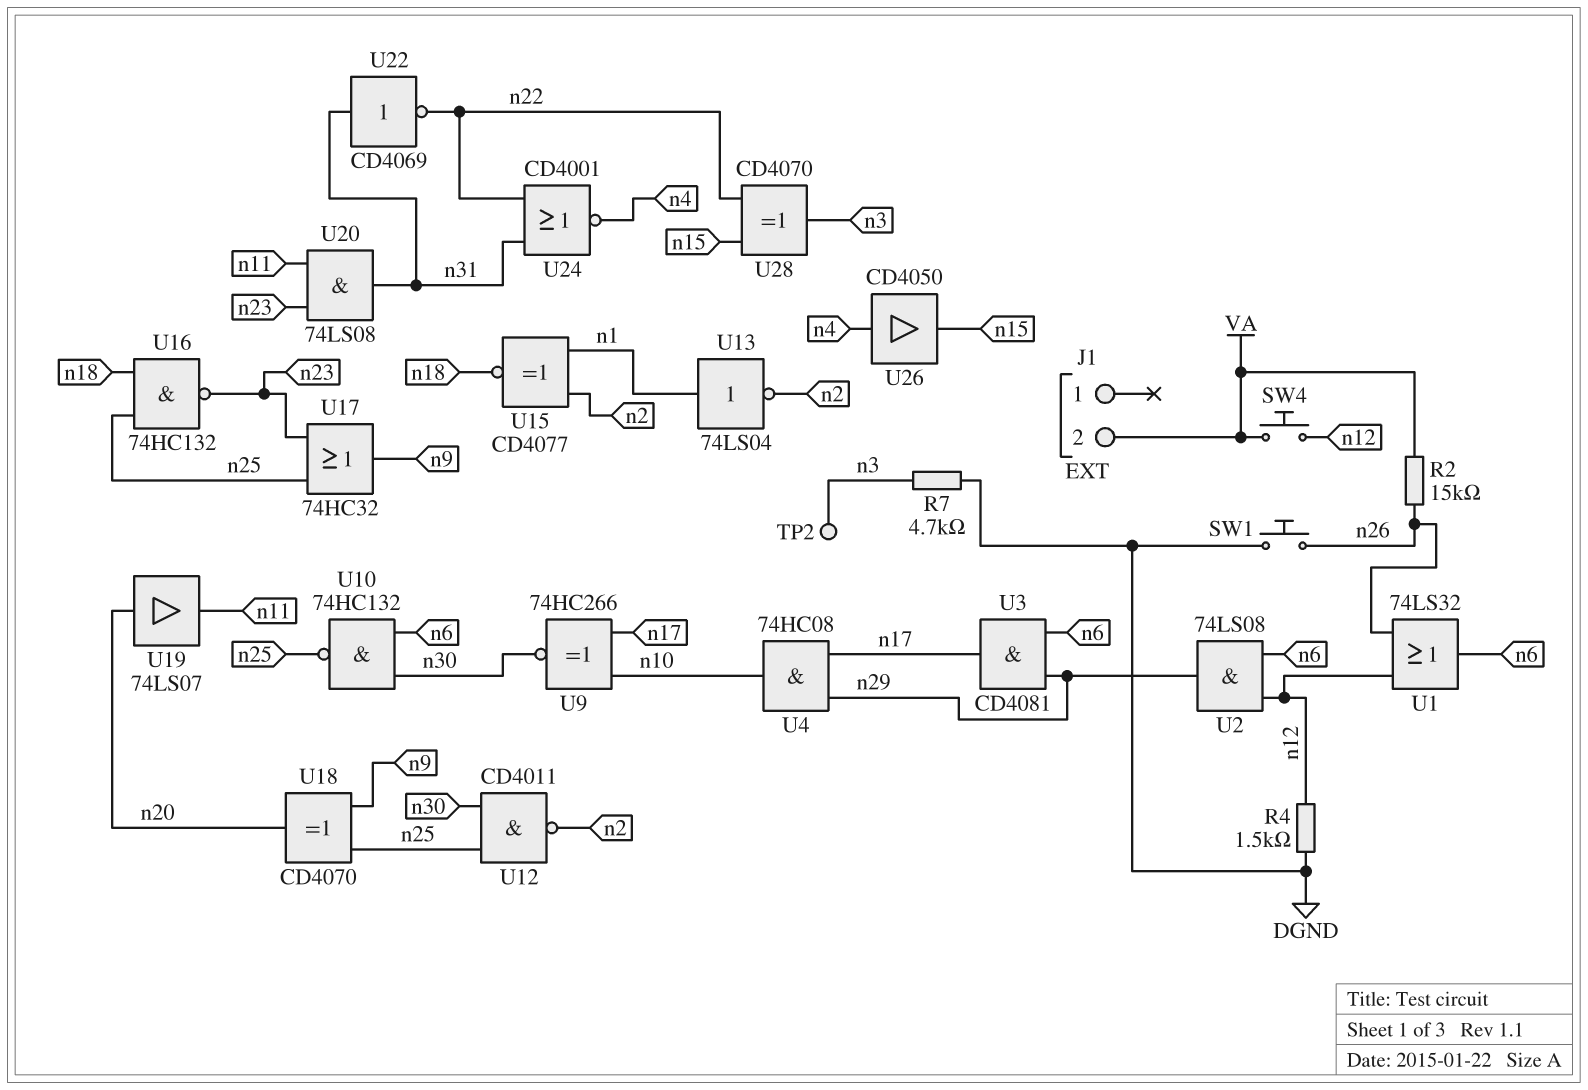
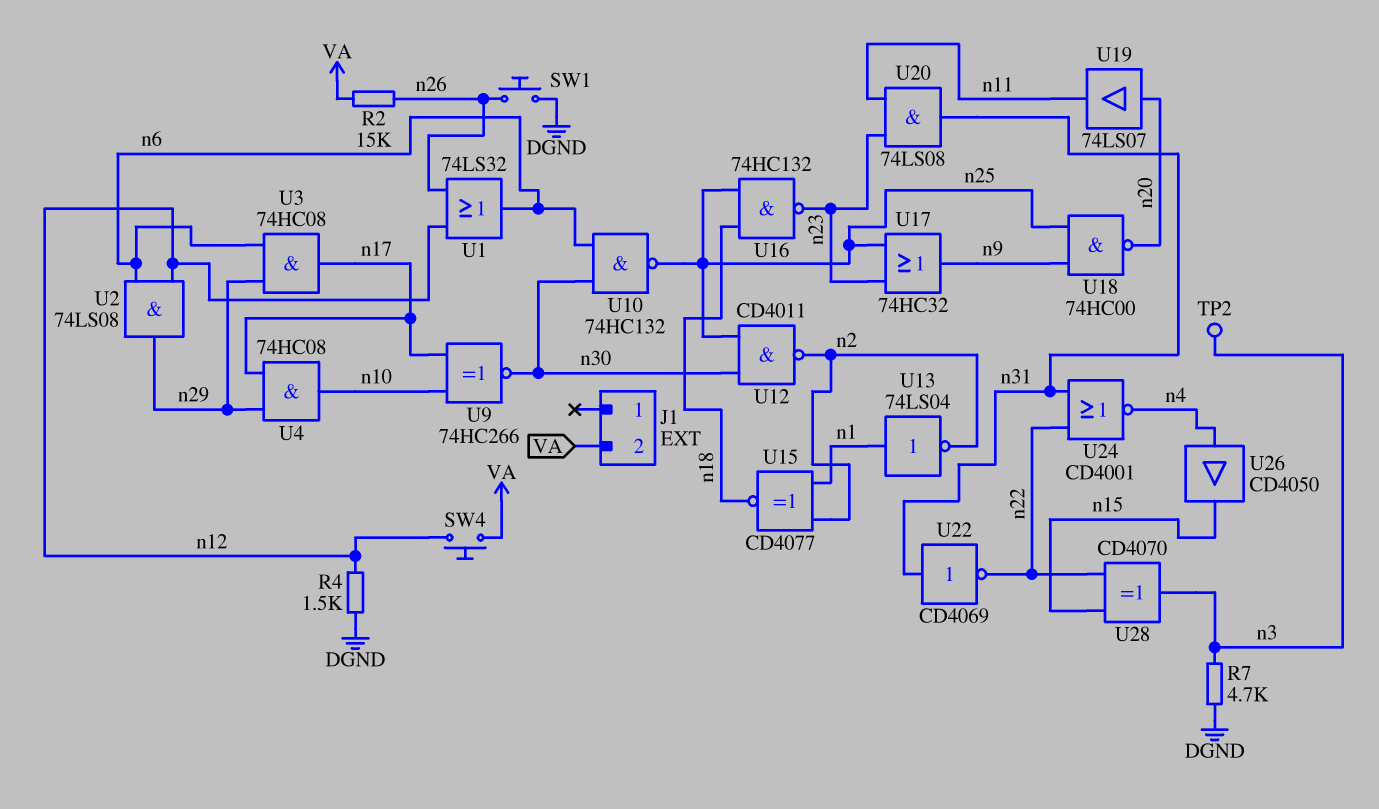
U3: AND CD4081 (in n6, in n29, out n17) -> AND 74HC08 (in n6, in n29, out n17)
U18: XOR CD4070 (in n9, in n25, out n20) -> NAND 74HC00 (in n9, in n25, out n20)

